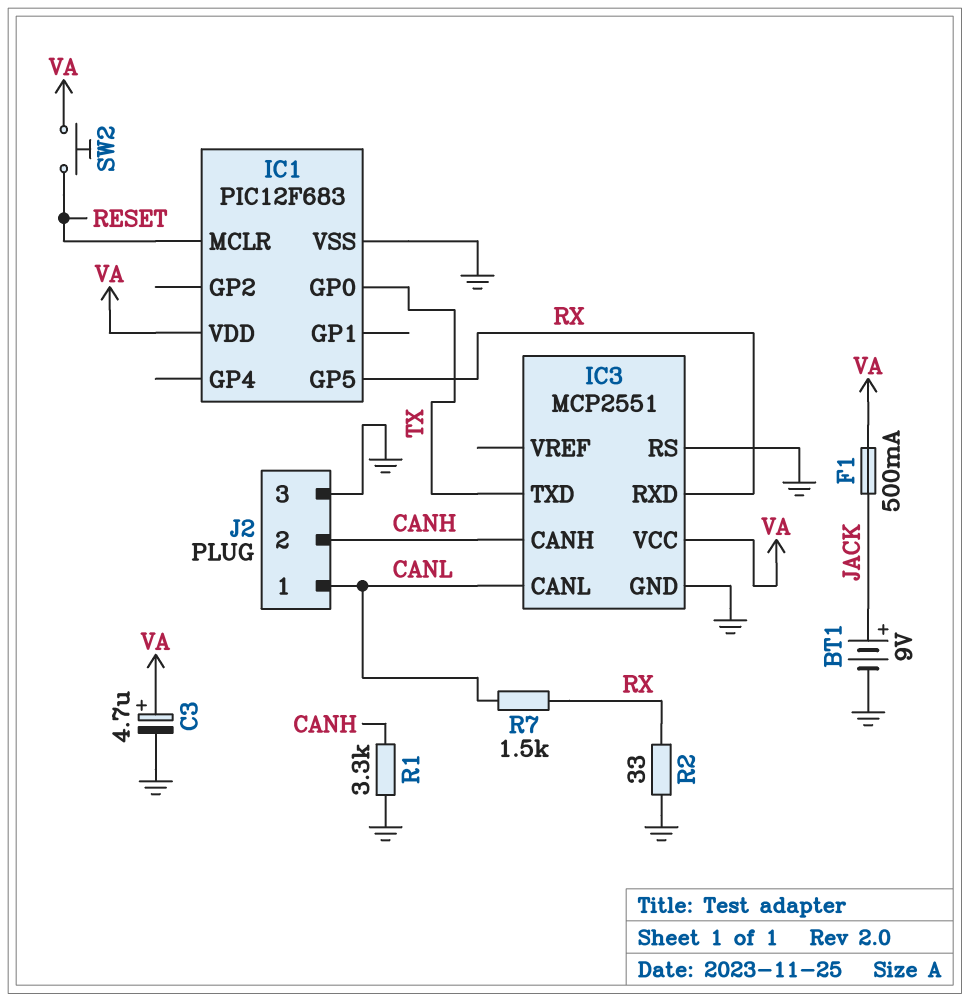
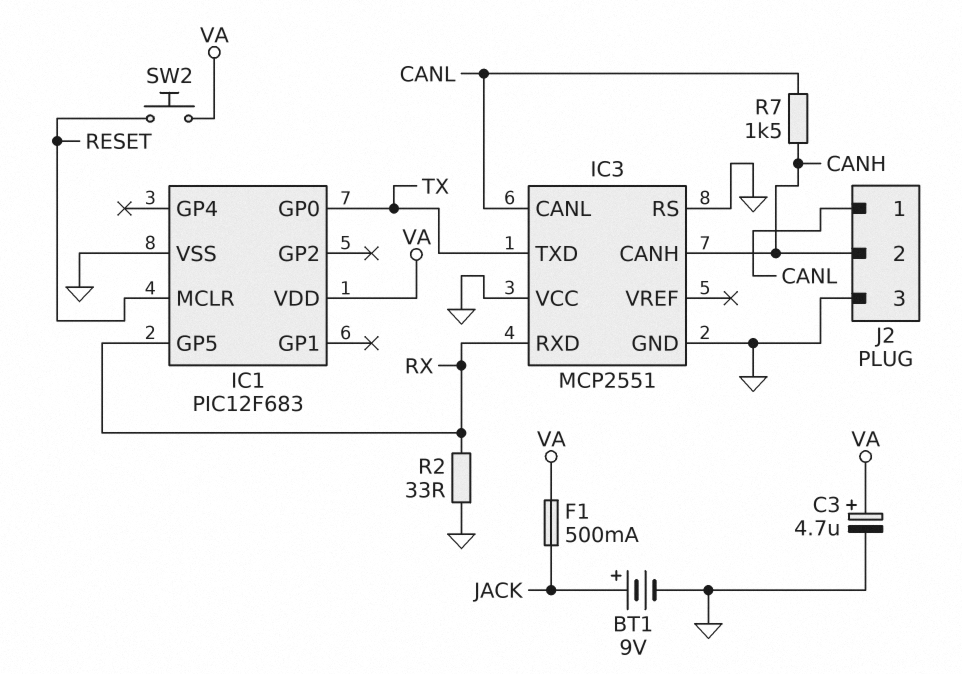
IC3 pin VCC: VA -> GND
R1: 3.3k (CANH, GND) -> none
R7: 1.5k (CANL, RX) -> 1.5k (CANH, CANL)

